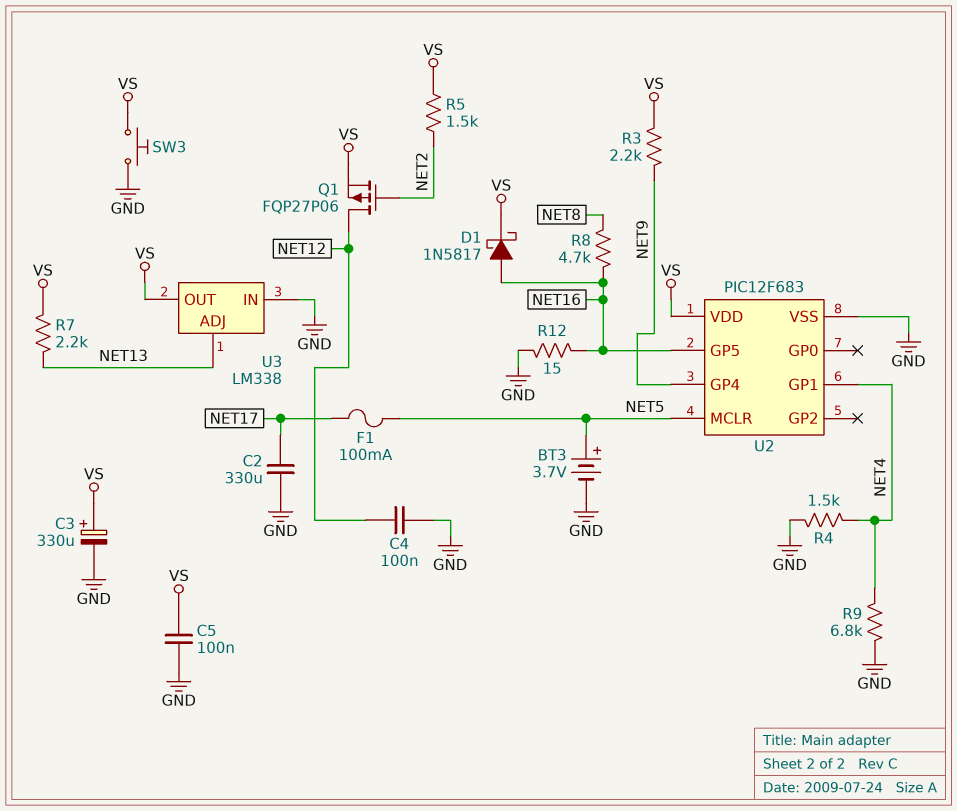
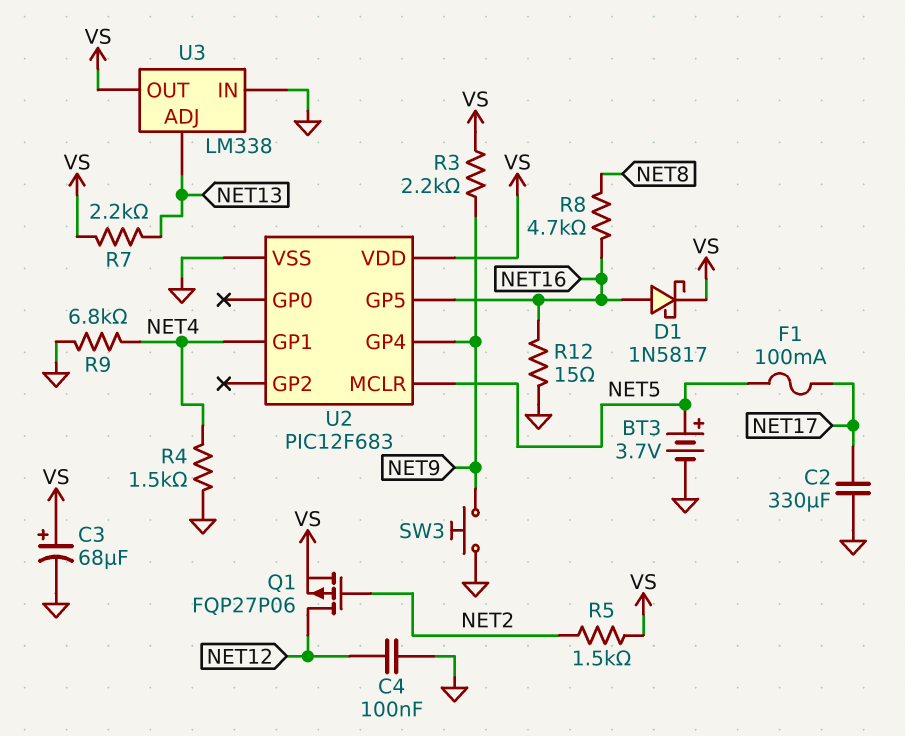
C3: 330uF (plus VS, minus GND) -> 68uF (plus VS, minus GND)
C5: 100nF (GND, VS) -> none
SW3: button (GND, VS) -> button (GND, NET9)

